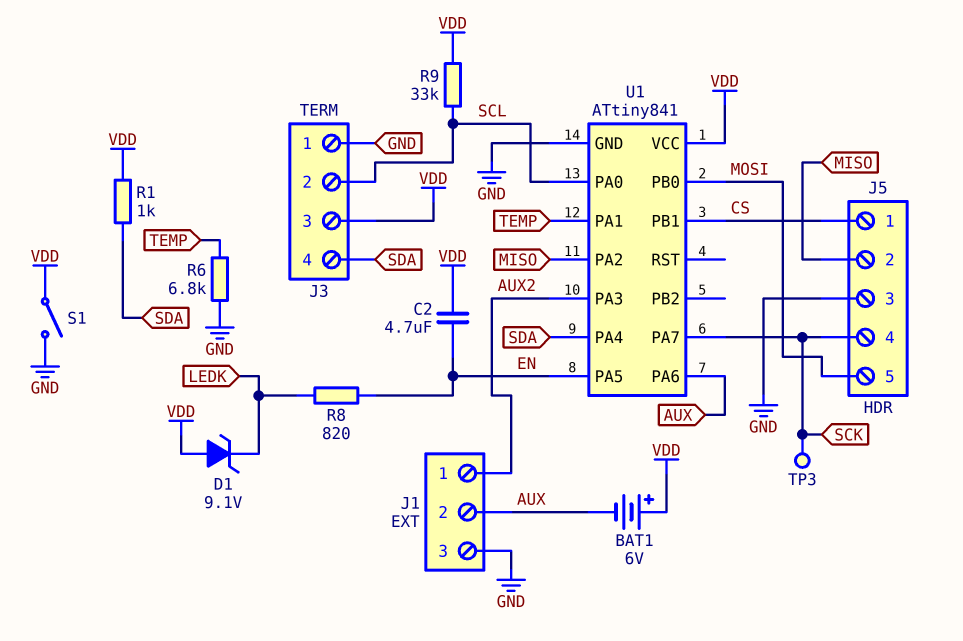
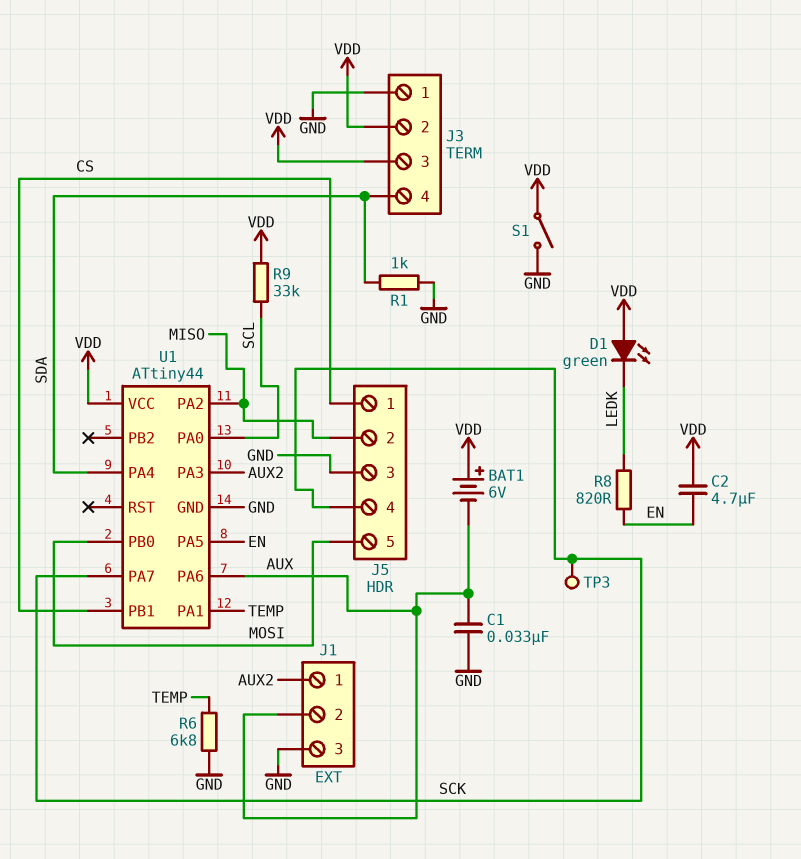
C1: none -> 33nF (AUX, GND)
D1: zener 9.1V (A VDD, K LEDK) -> LED green (A VDD, K LEDK)
J3 pin 2: SCL -> VDD
R1: 1k (SDA, VDD) -> 1k (GND, SDA)
U1: ATtiny841 -> ATtiny44

